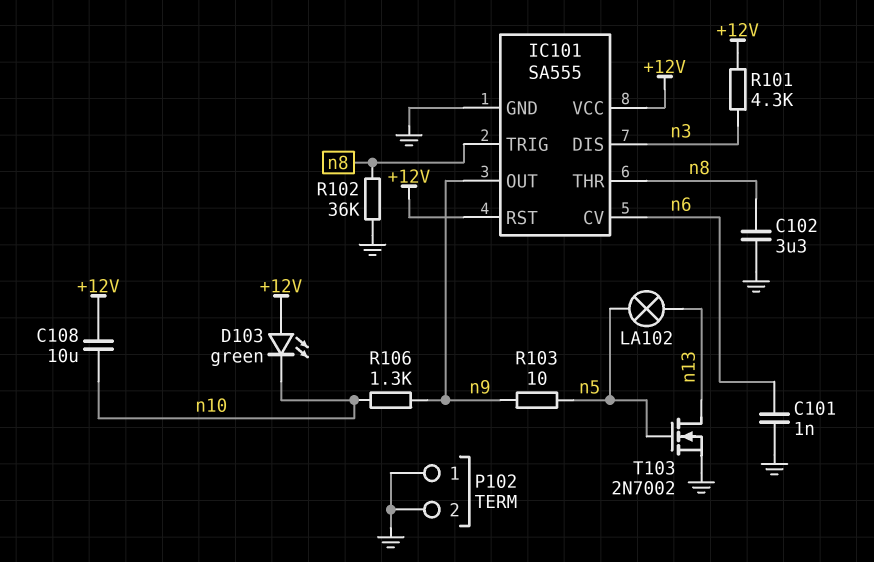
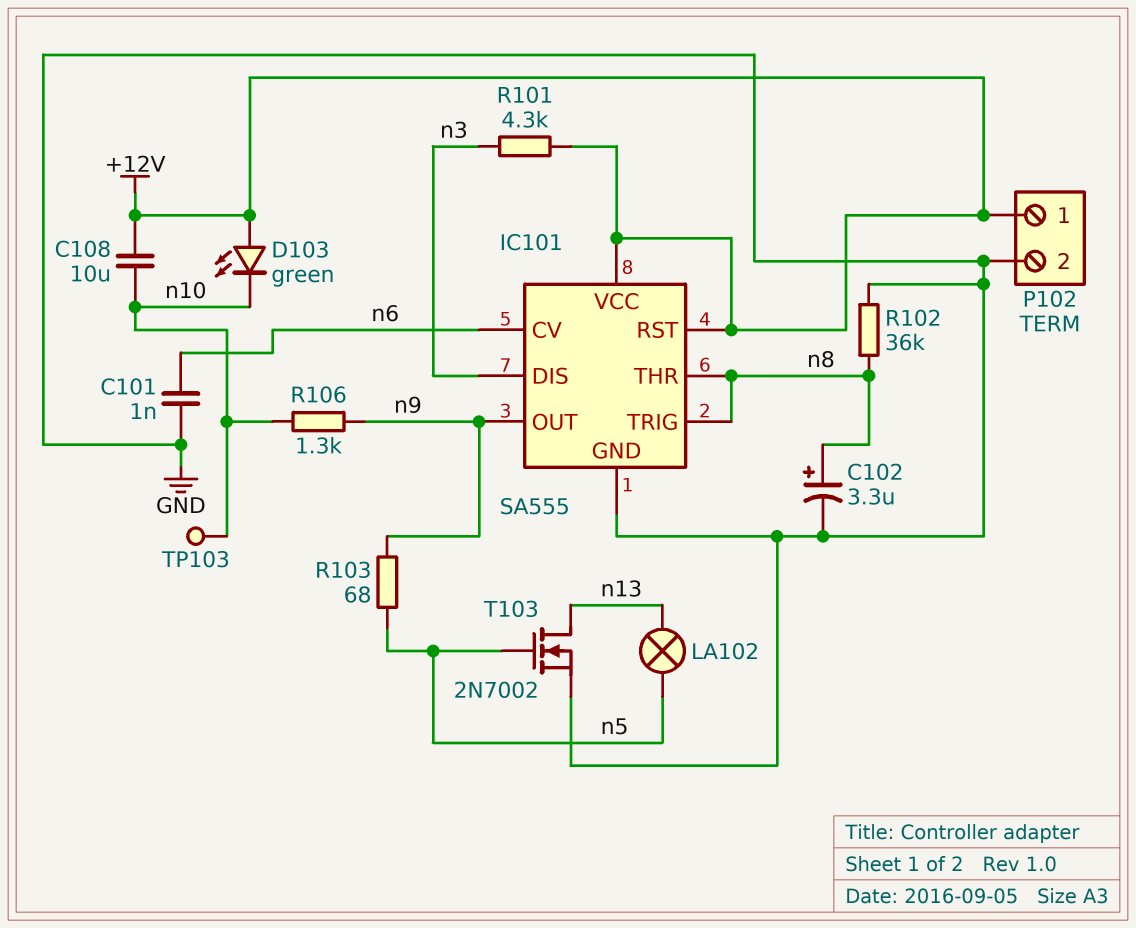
C102: 3.3uF (GND, n8) -> 3.3uF (plus n8, minus GND)
P102 pin 1: GND -> +12V
R103: 10 (n5, n9) -> 68 (n5, n9)
TP103: none -> test point (n10)

